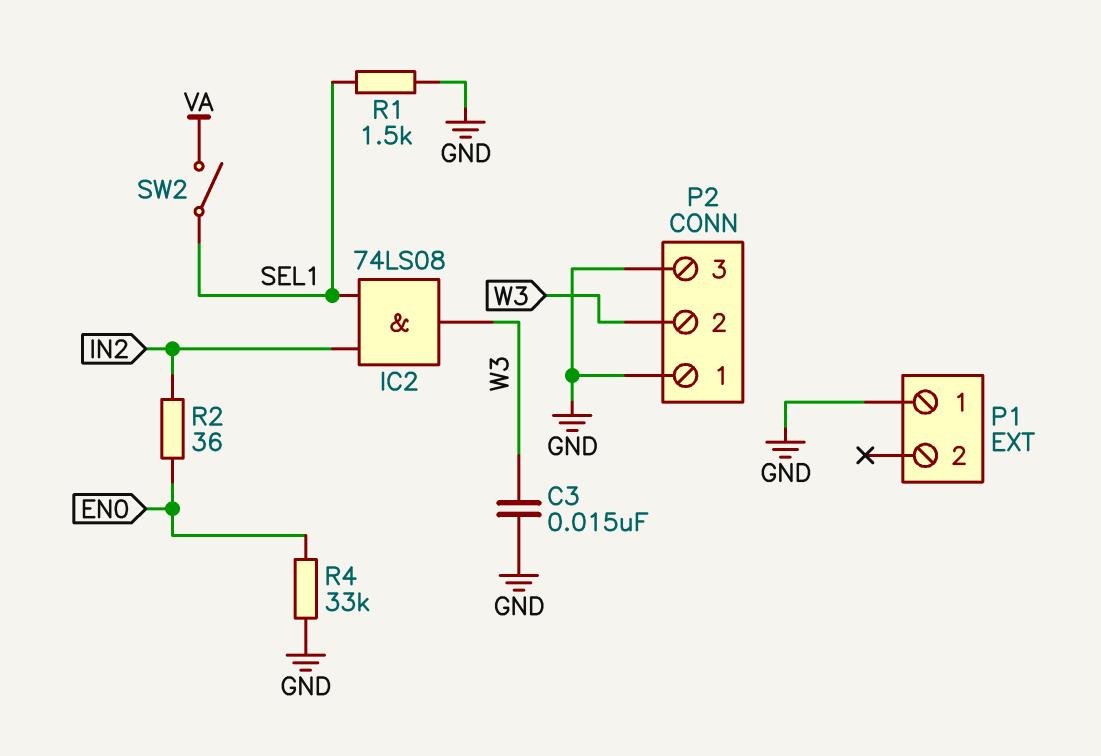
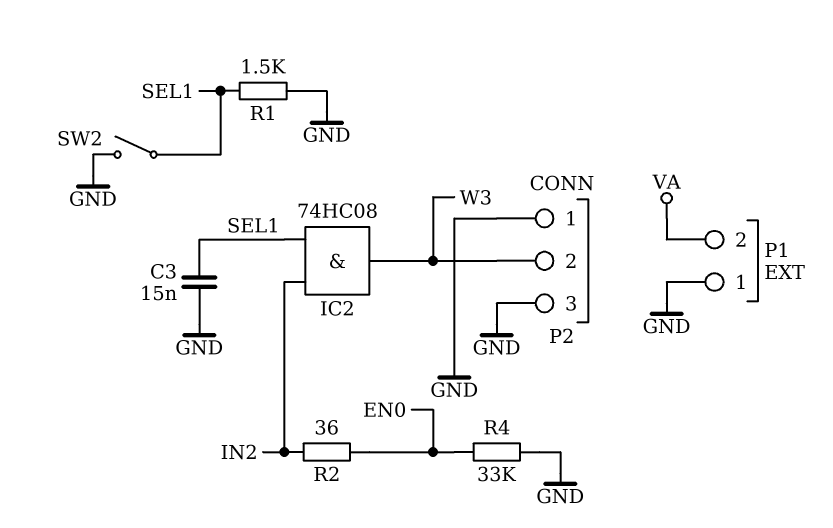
C3: 15nF (GND, W3) -> 15nF (GND, SEL1)
IC2: AND 74LS08 (in IN2, in SEL1, out W3) -> AND 74HC08 (in IN2, in SEL1, out W3)
P1 pin 2: none -> VA
SW2: switch (SEL1, VA) -> switch (GND, SEL1)

